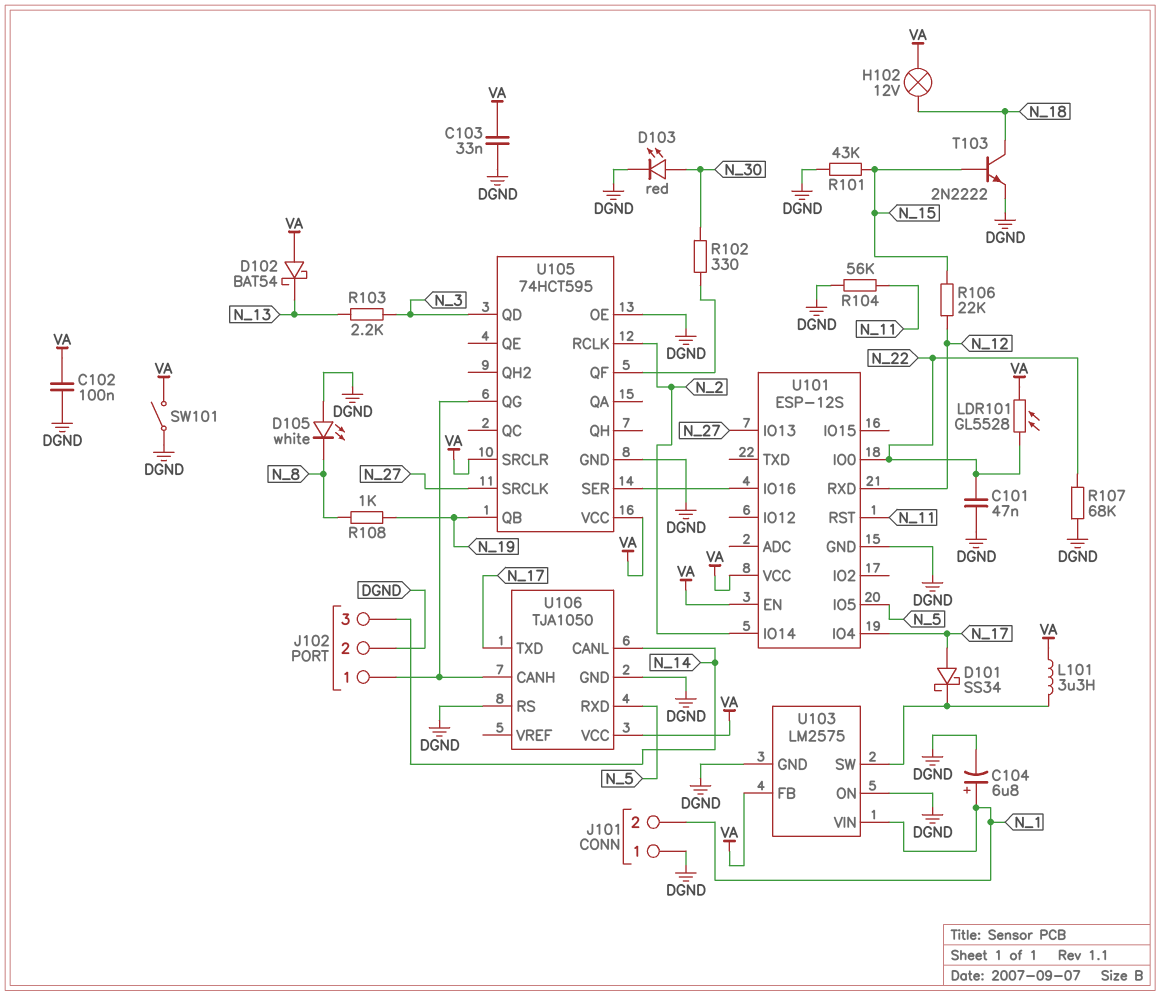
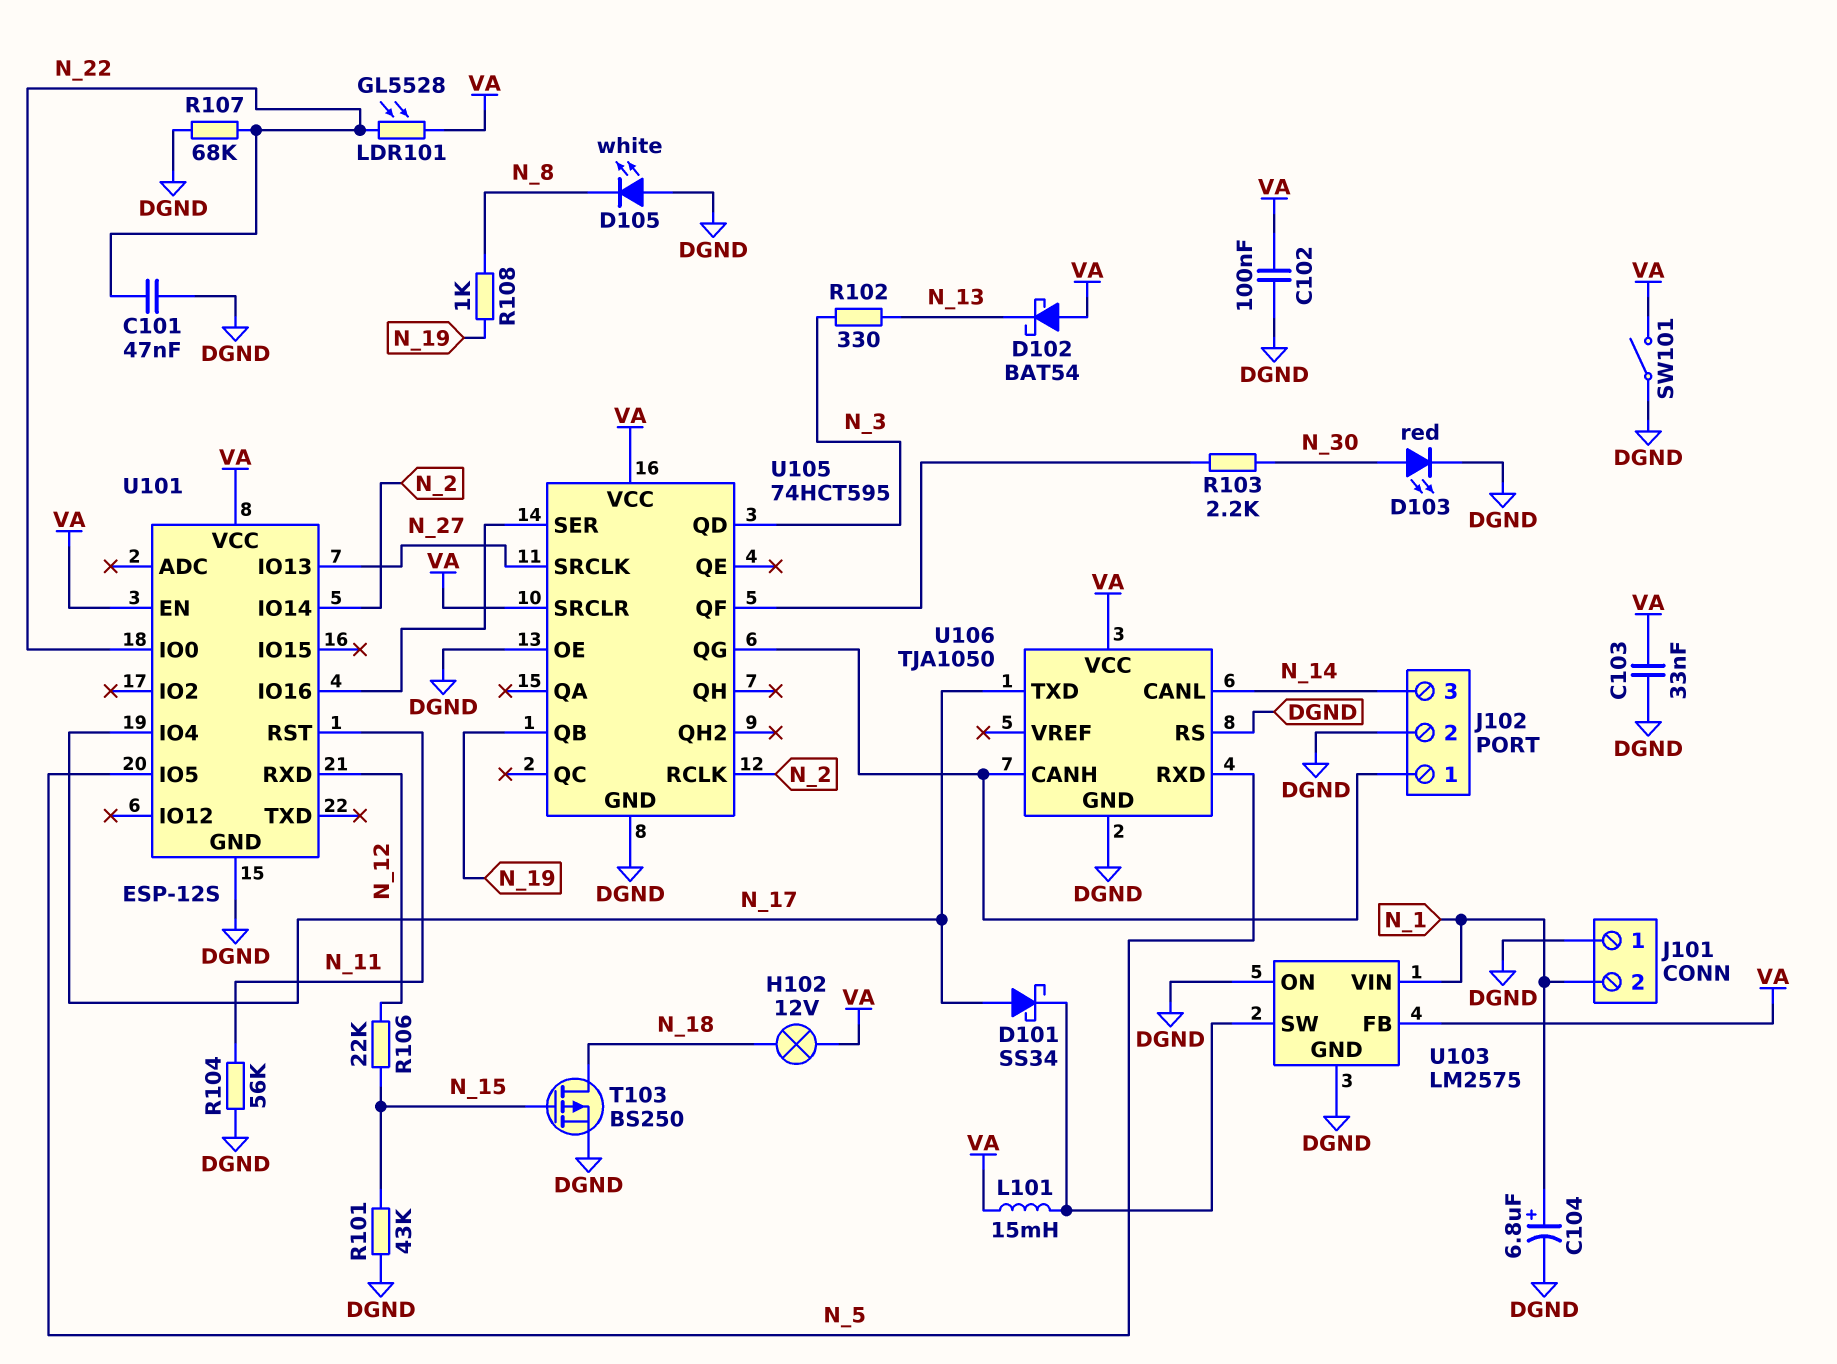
L101: 3.3uH (U103/SW, VA) -> 15mH (U103/SW, VA)
R102: 330 (N_30, U105/QF) -> 330 (N_3, N_13)
R103: 2.2k (N_3, N_13) -> 2.2k (N_30, U105/QF)
T103: NPN 2N2222 (B N_15, C N_18, E DGND) -> PMOS BS250 (G N_15, D N_18, S DGND)

